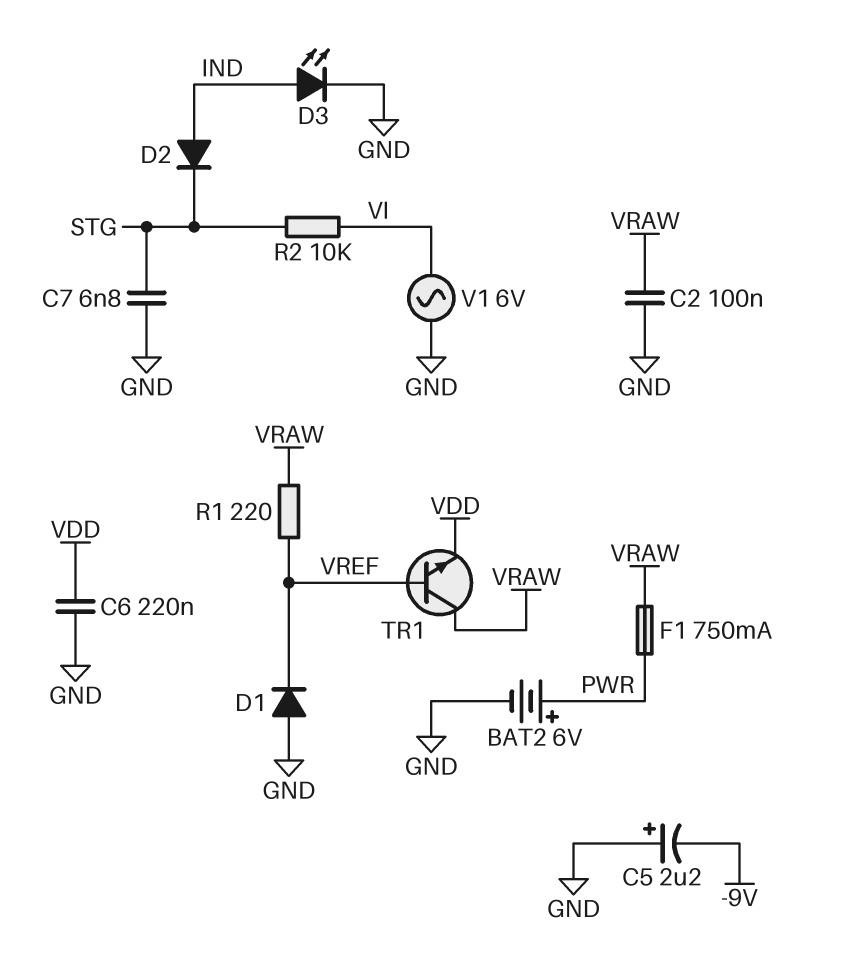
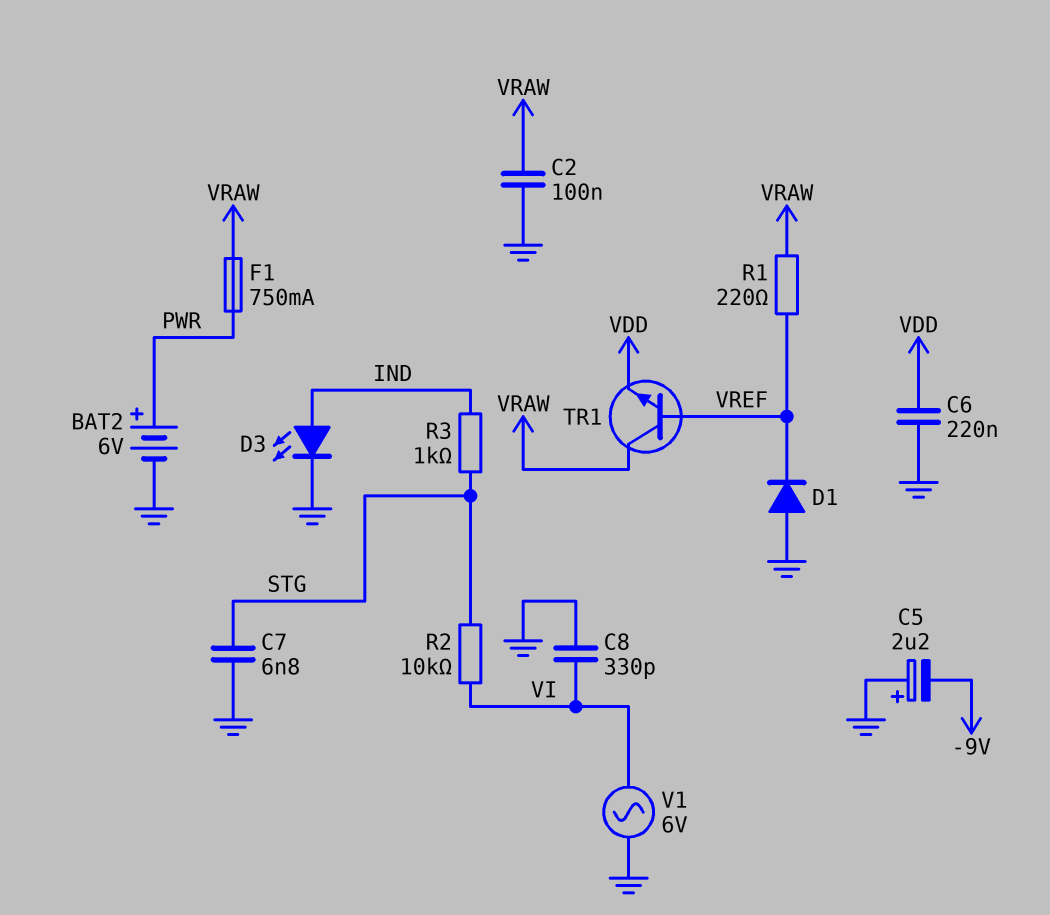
C8: none -> 330pF (GND, VI)
D2: diode (A IND, K STG) -> none
R3: none -> 1k (IND, STG)

